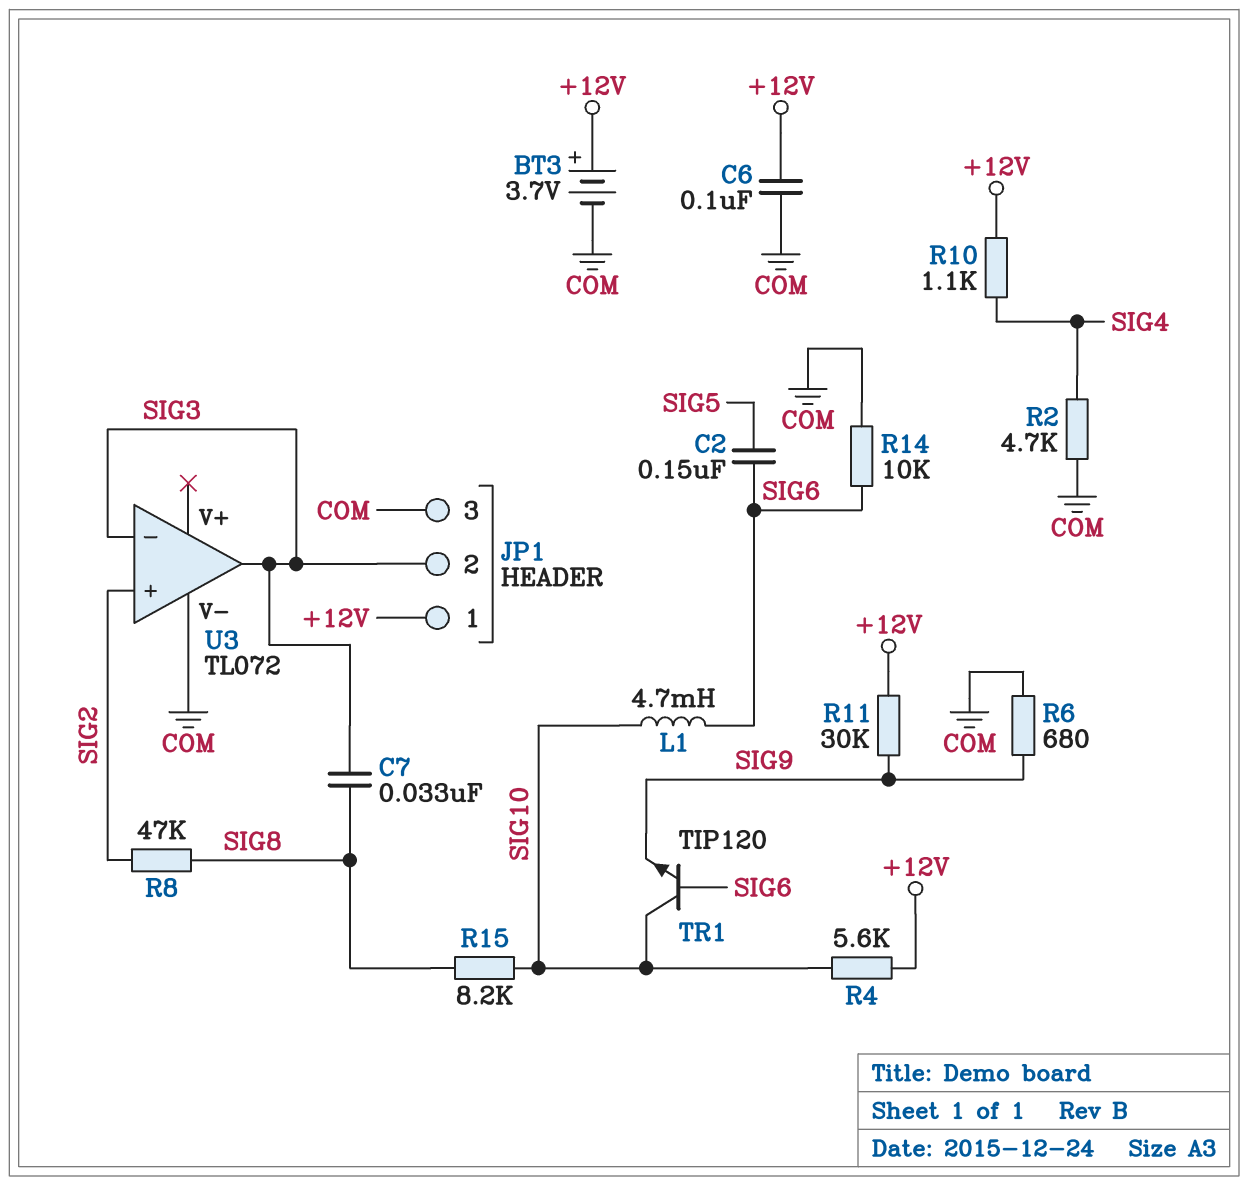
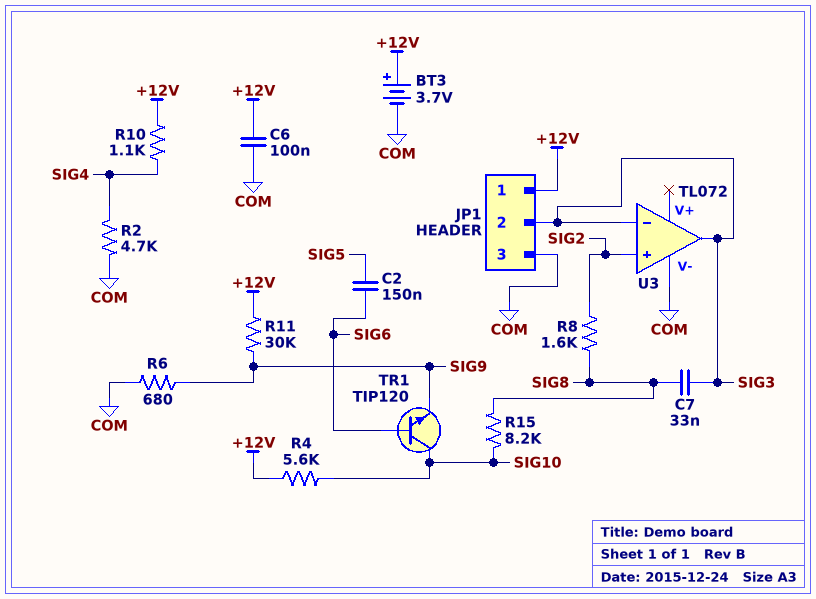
L1: 4.7mH (SIG6, SIG10) -> none
R8: 47k (SIG2, SIG8) -> 1.6k (SIG2, SIG8)
R14: 10k (COM, SIG6) -> none

